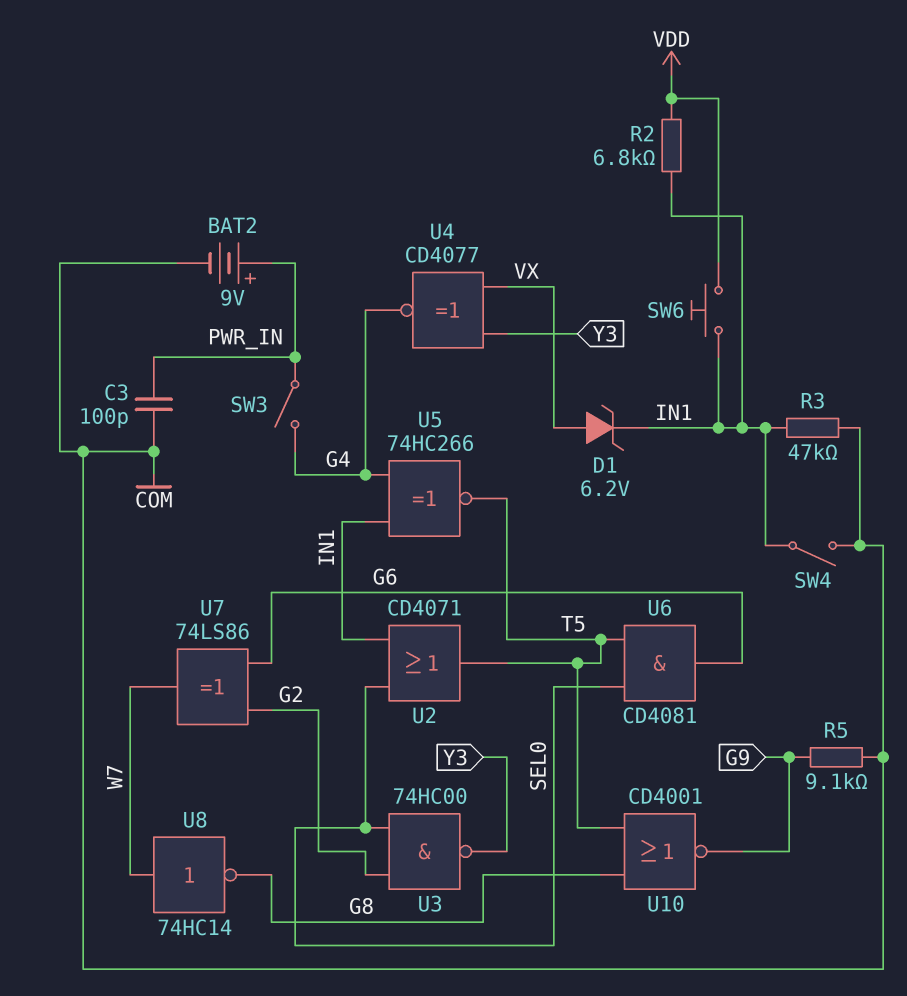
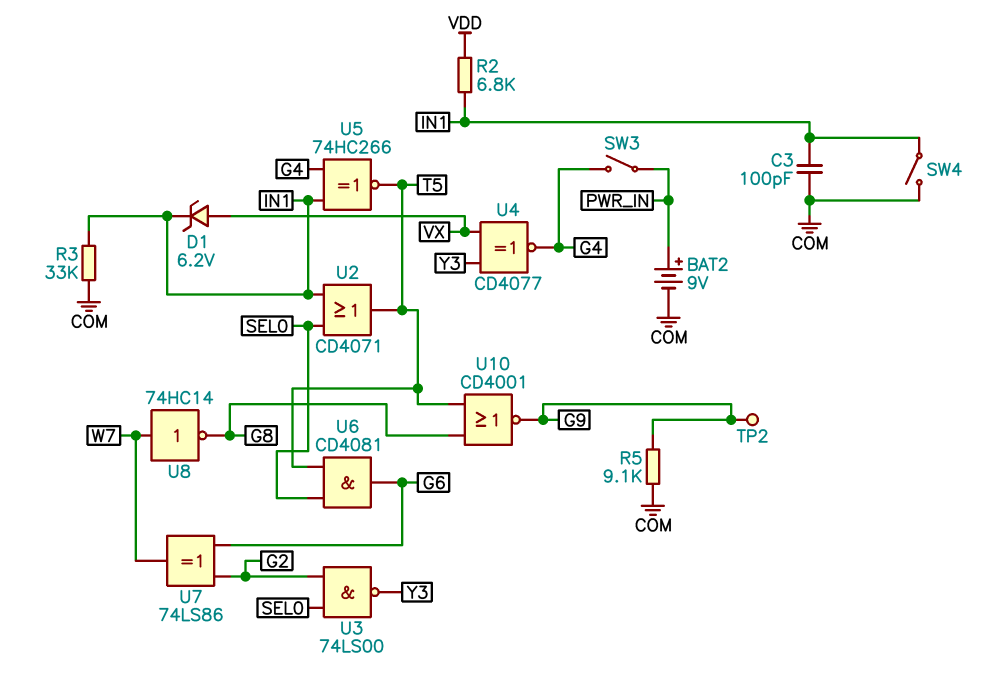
C3: 100pF (COM, PWR_IN) -> 100pF (COM, IN1)
R3: 47k (COM, IN1) -> 33k (COM, IN1)
SW6: button (IN1, VDD) -> none
TP2: none -> test point (G9)
U3: NAND 74HC00 (in G2, in SEL0, out Y3) -> NAND 74LS00 (in G2, in SEL0, out Y3)

